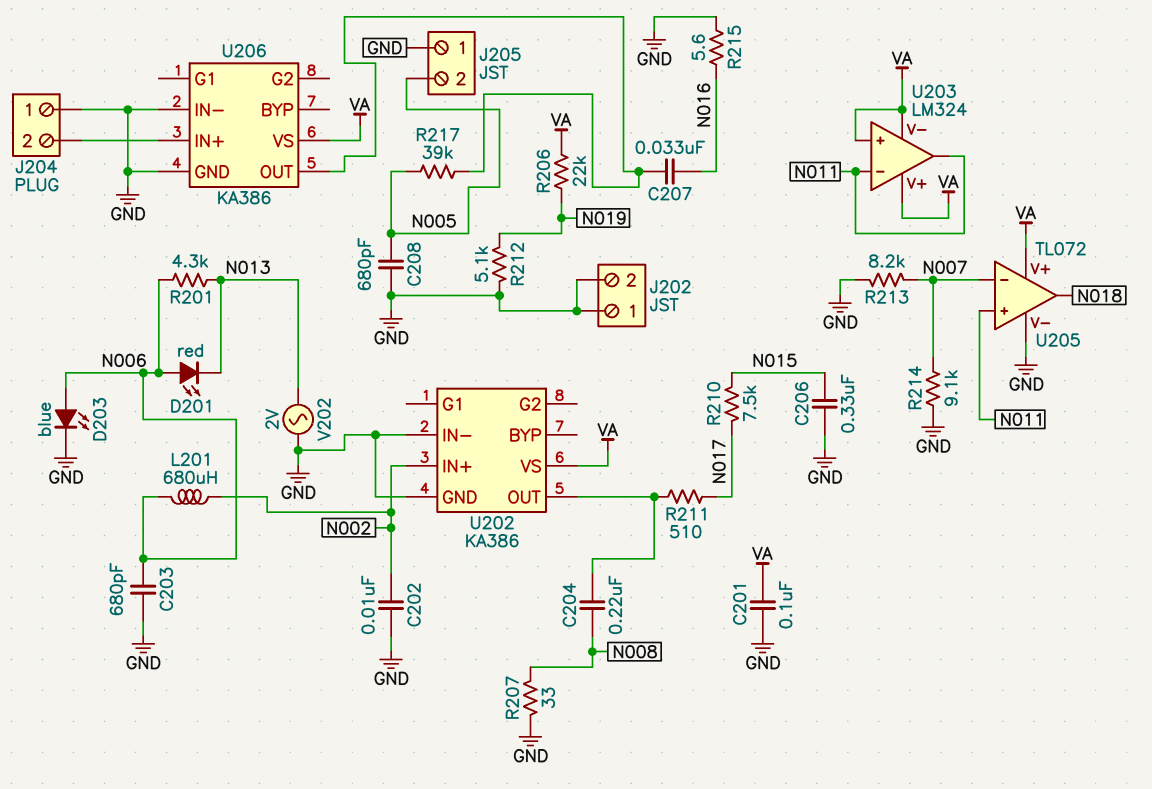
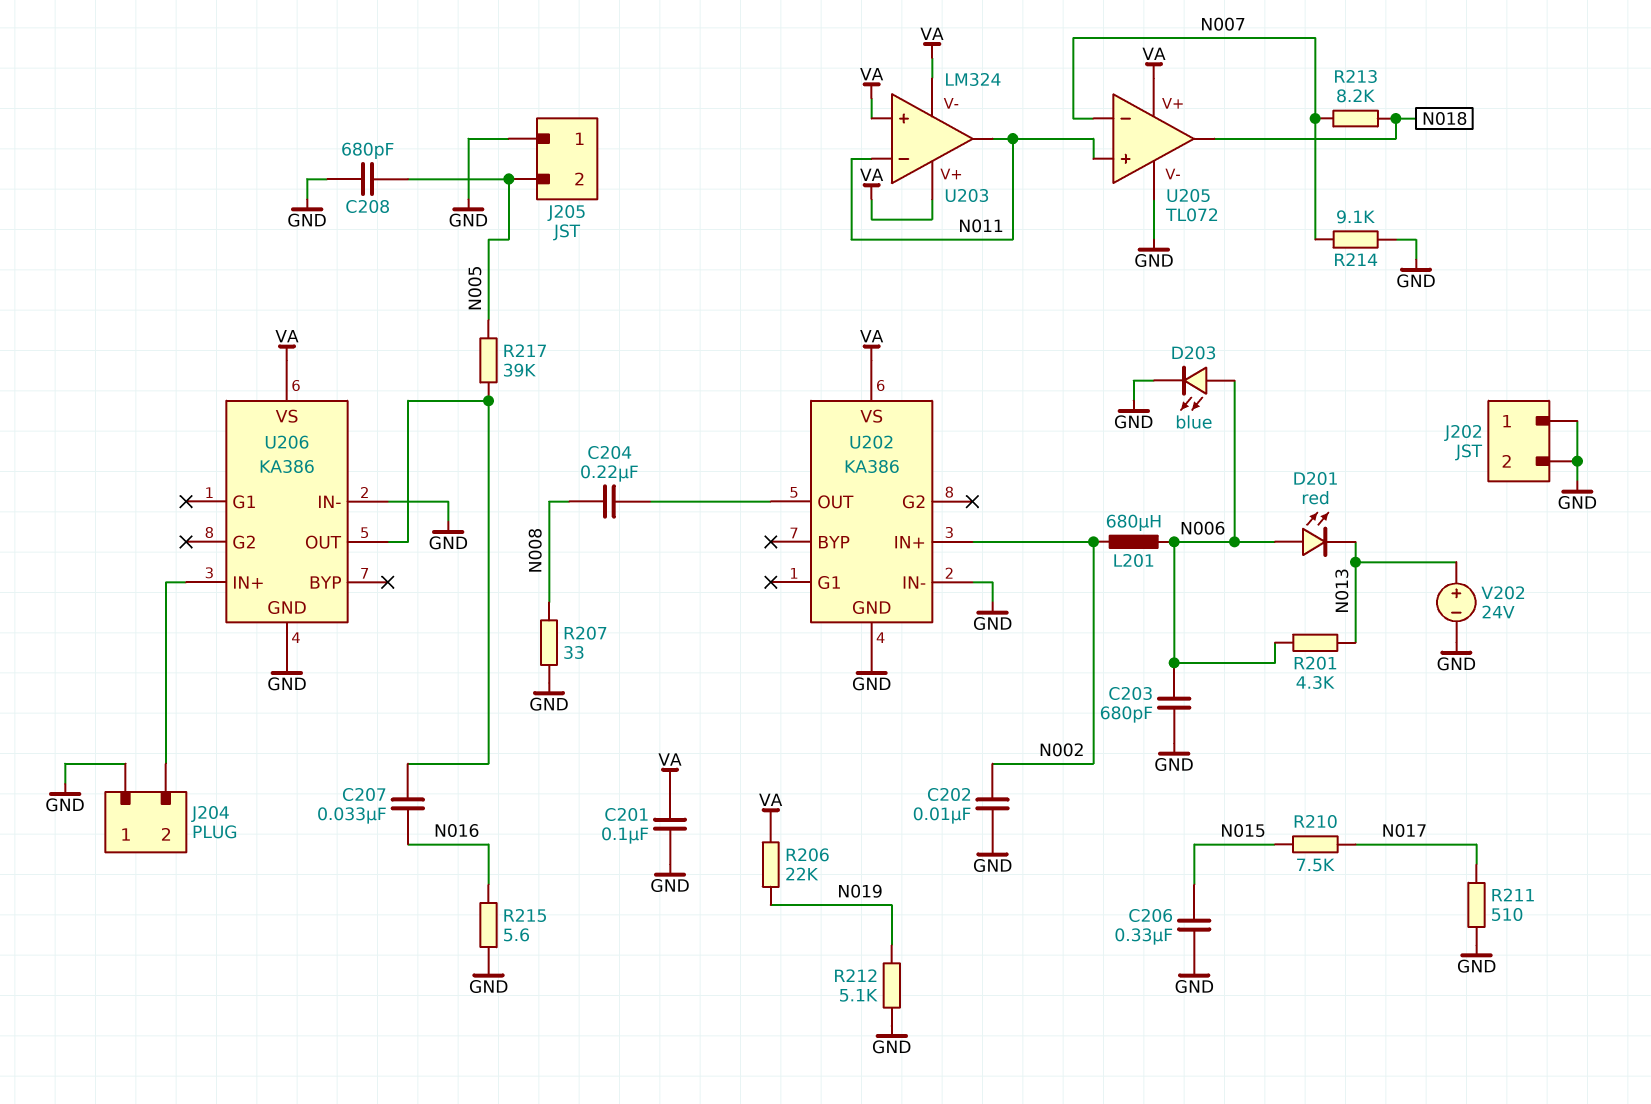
R211: 510 (N017, U202/OUT) -> 510 (GND, N017)
R213: 8.2k (GND, N007) -> 8.2k (N007, N018)
V202: AC 2V (GND, N013) -> 24V (plus N013, minus GND)

